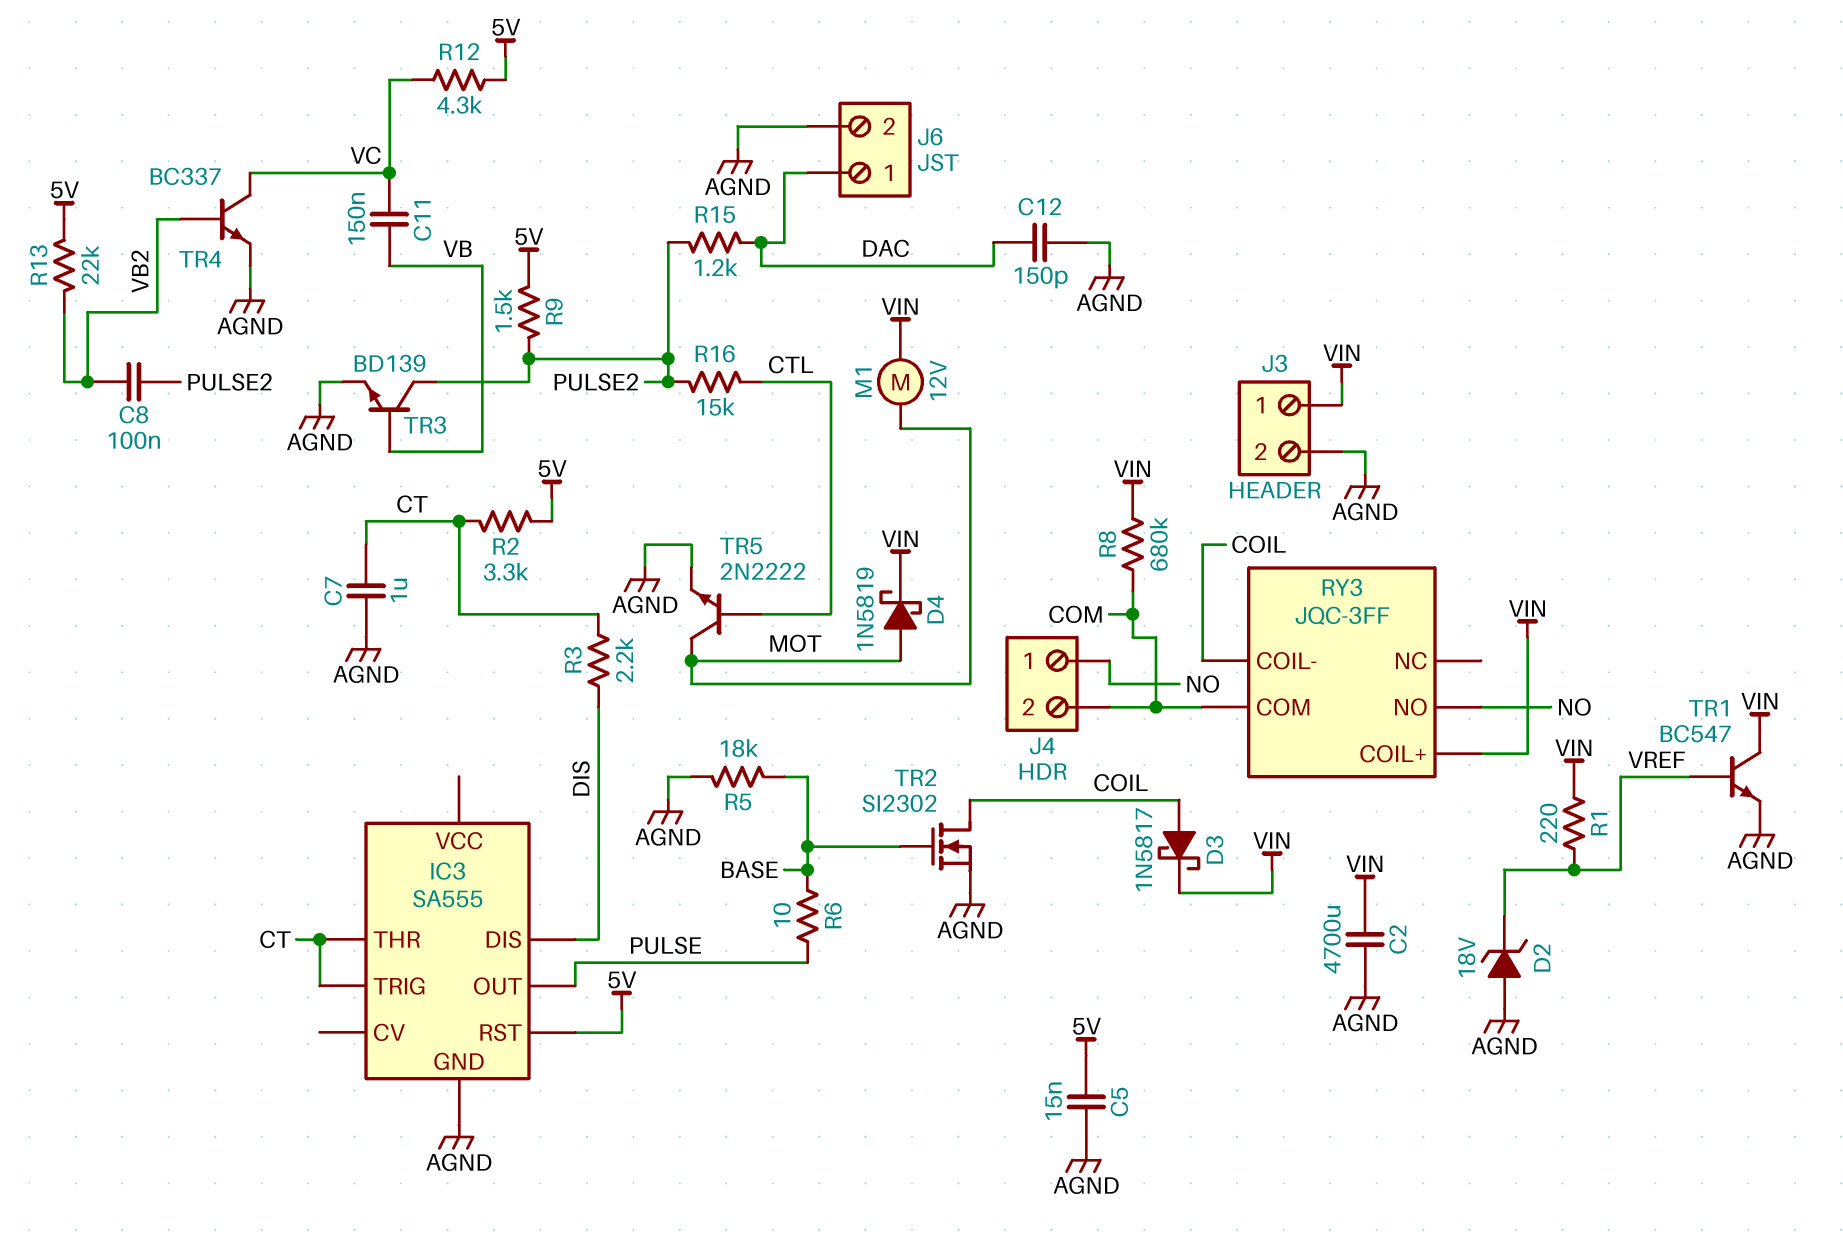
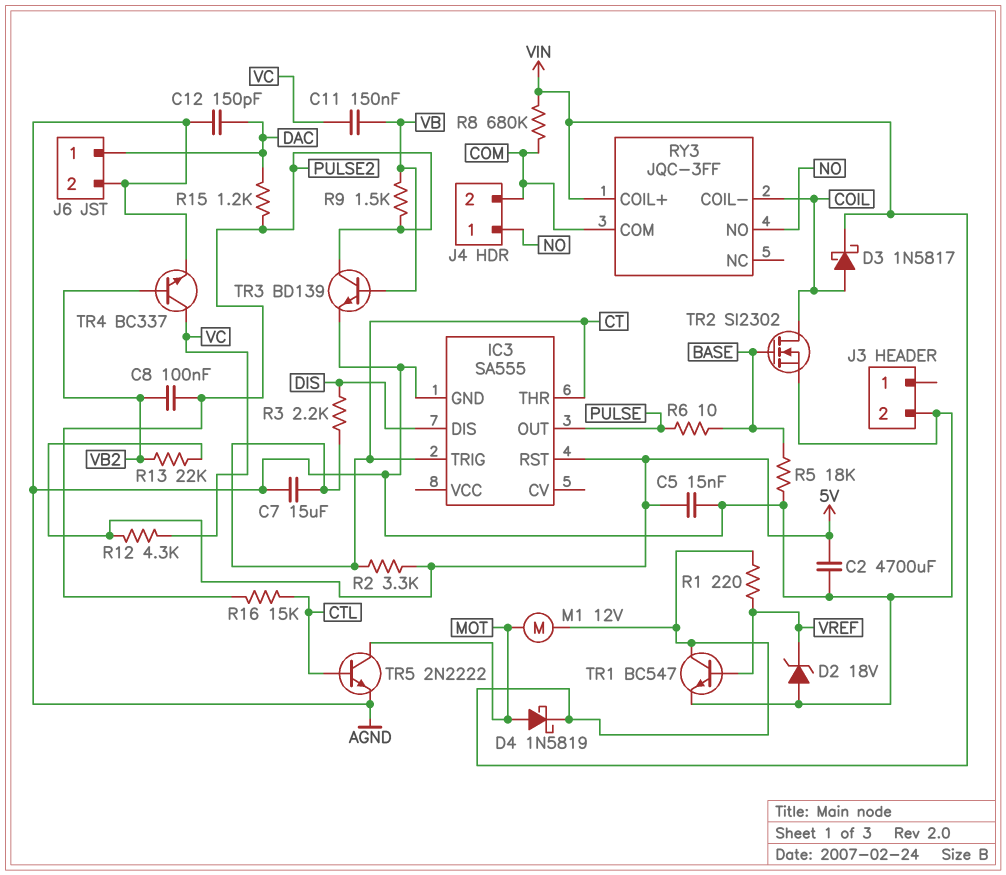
C2: 4700uF (AGND, VIN) -> 4700uF (5V, AGND)
C7: 1uF (AGND, CT) -> 15uF (AGND, CT)
J3 pin 1: VIN -> none
R9: 1.5k (5V, PULSE2) -> 1.5k (PULSE2, VB)

